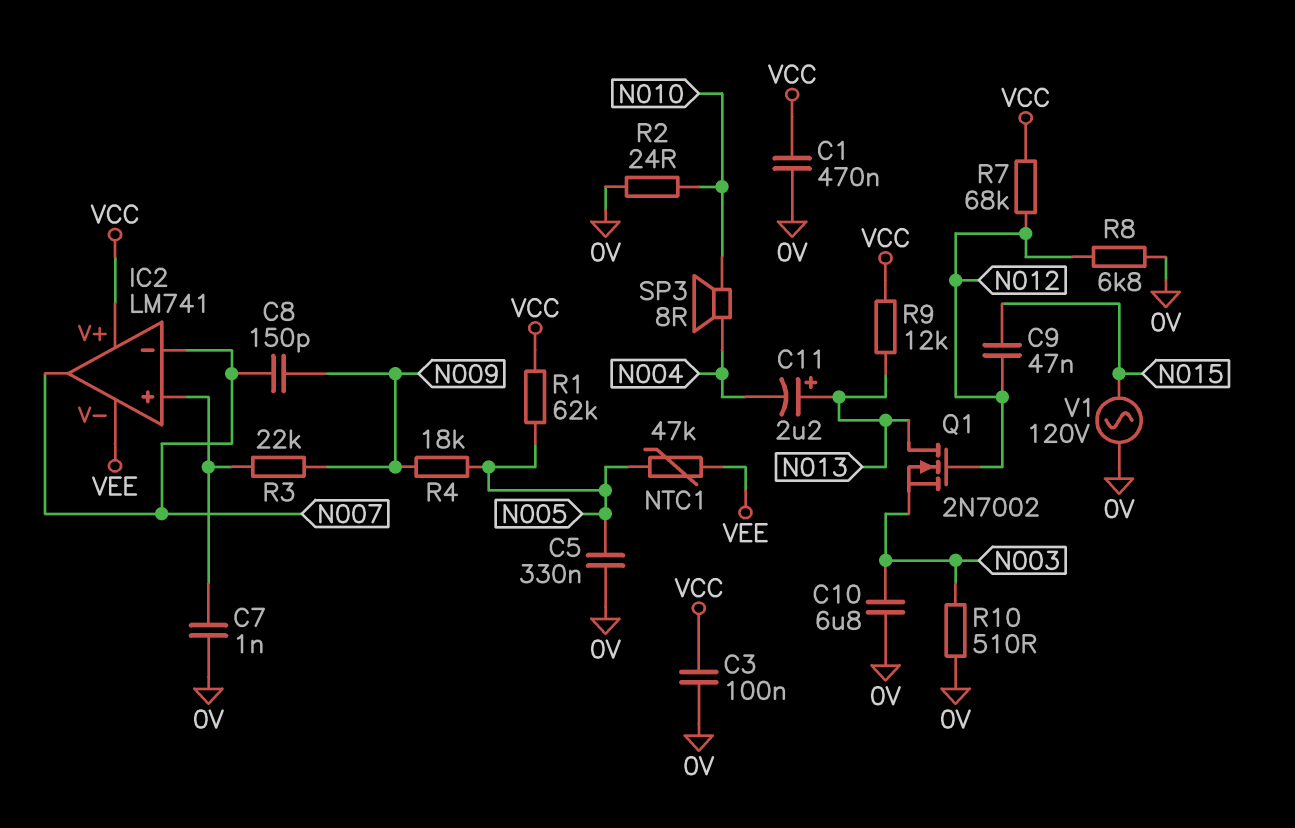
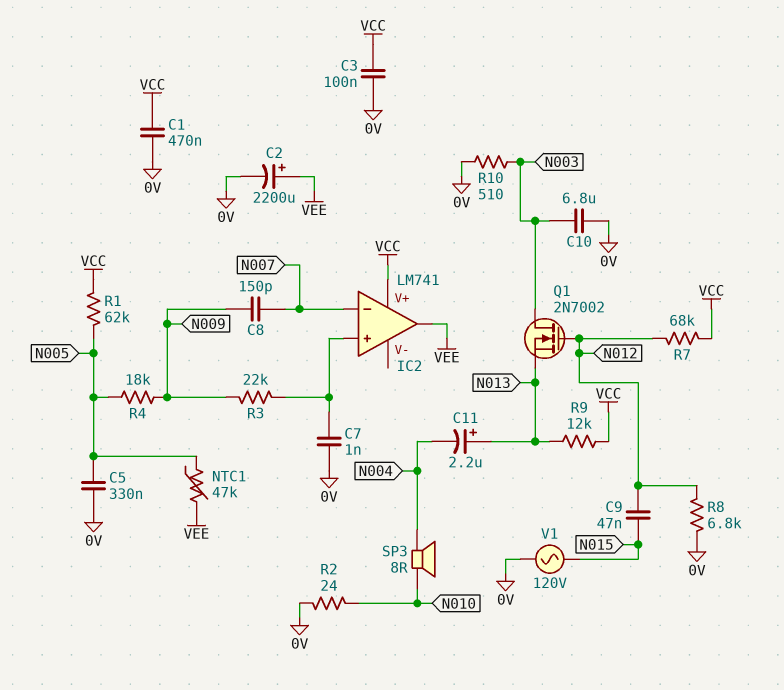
C2: none -> 2200uF (plus VEE, minus 0V)
IC2 pin V-: VEE -> none
IC2 pin out: N007 -> VEE
Q1: NMOS 2N7002 (G N012, D N013, S N003) -> NMOS 2N7002 (G N012, D N003, S N013)

